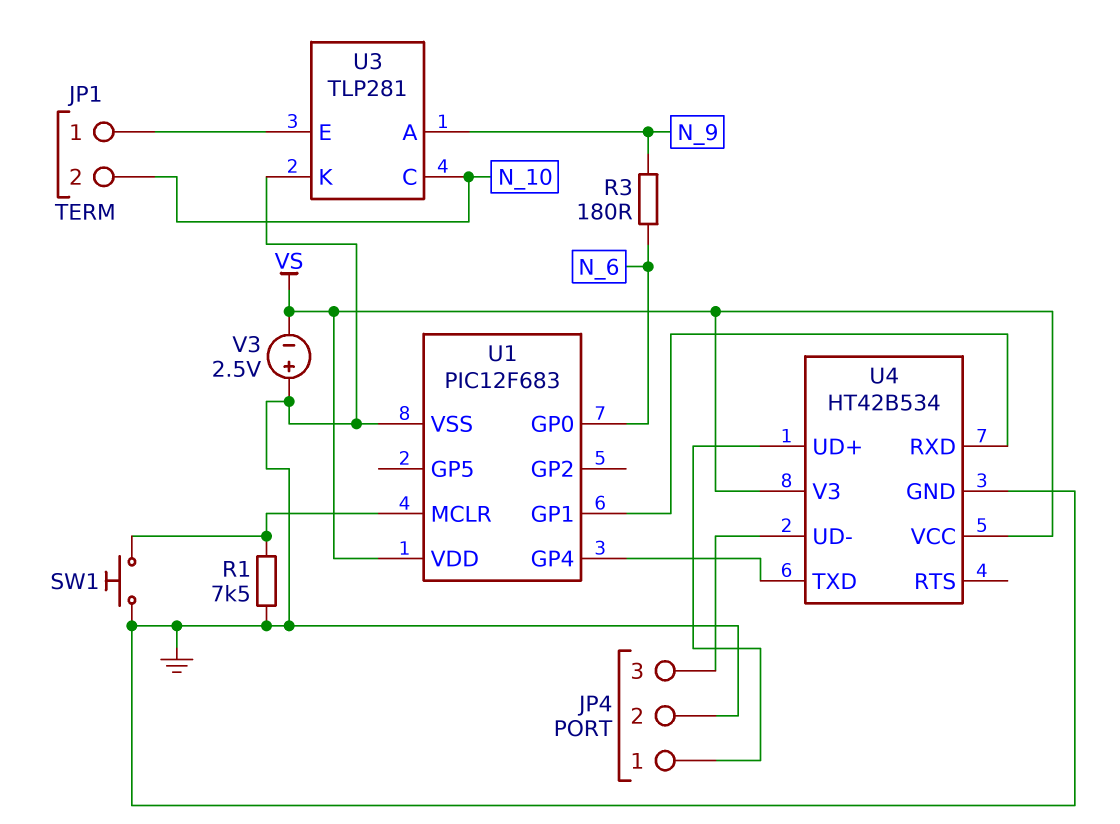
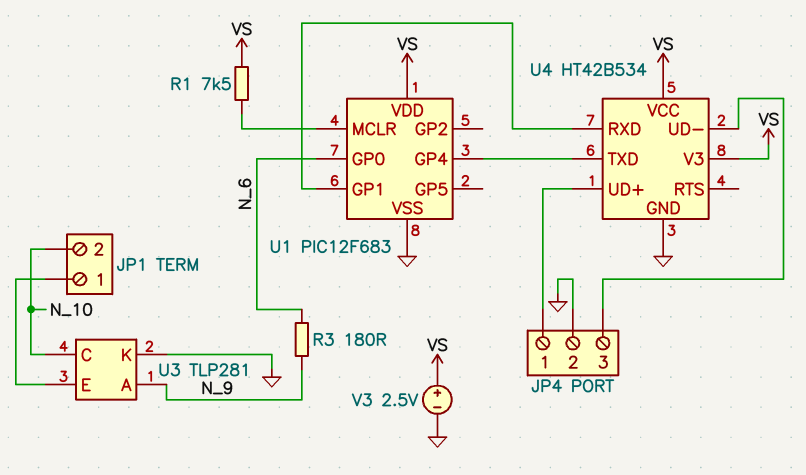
R1: 7.5k (GND, U1/MCLR) -> 7.5k (U1/MCLR, VS)
SW1: button (GND, U1/MCLR) -> none
V3: 2.5V (plus GND, minus VS) -> 2.5V (plus VS, minus GND)

